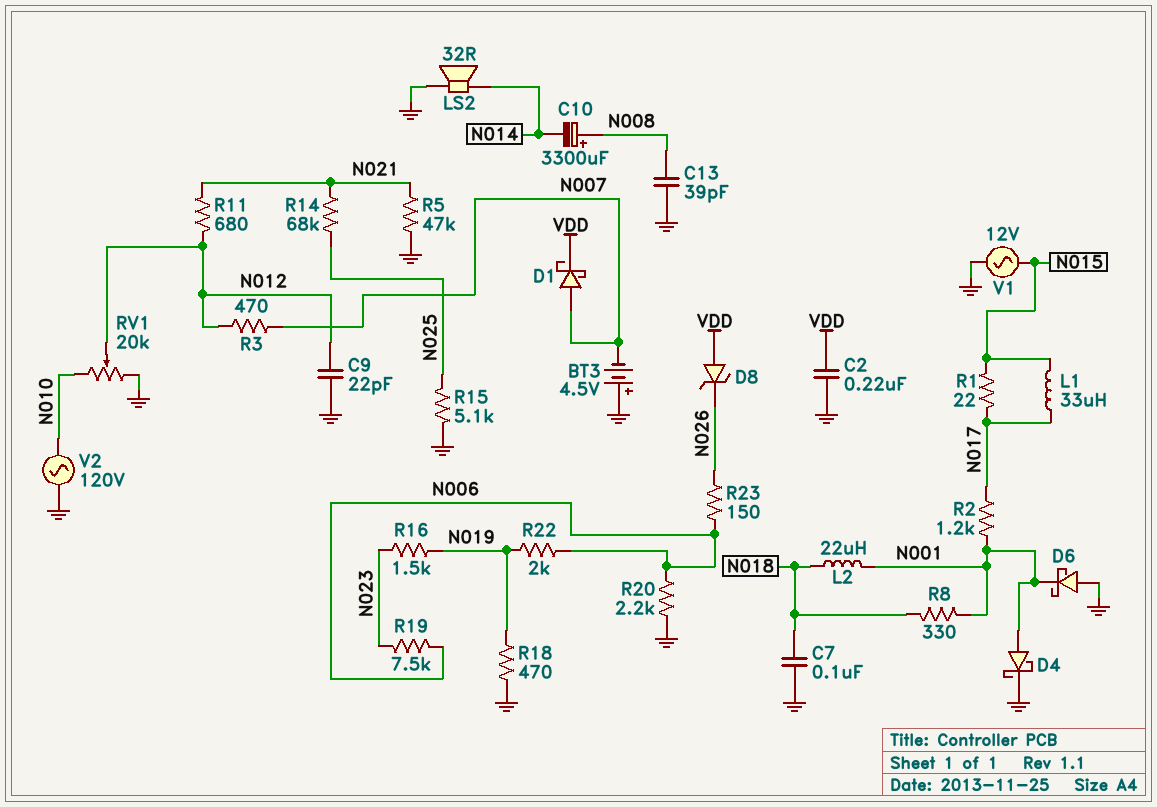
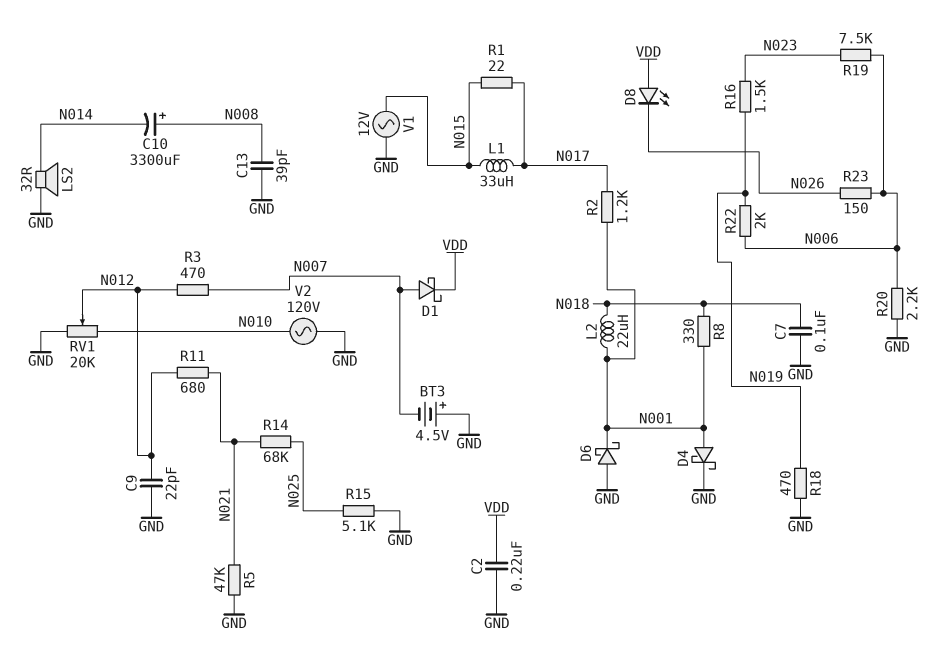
D8: zener (A VDD, K N026) -> LED (A VDD, K N026)

